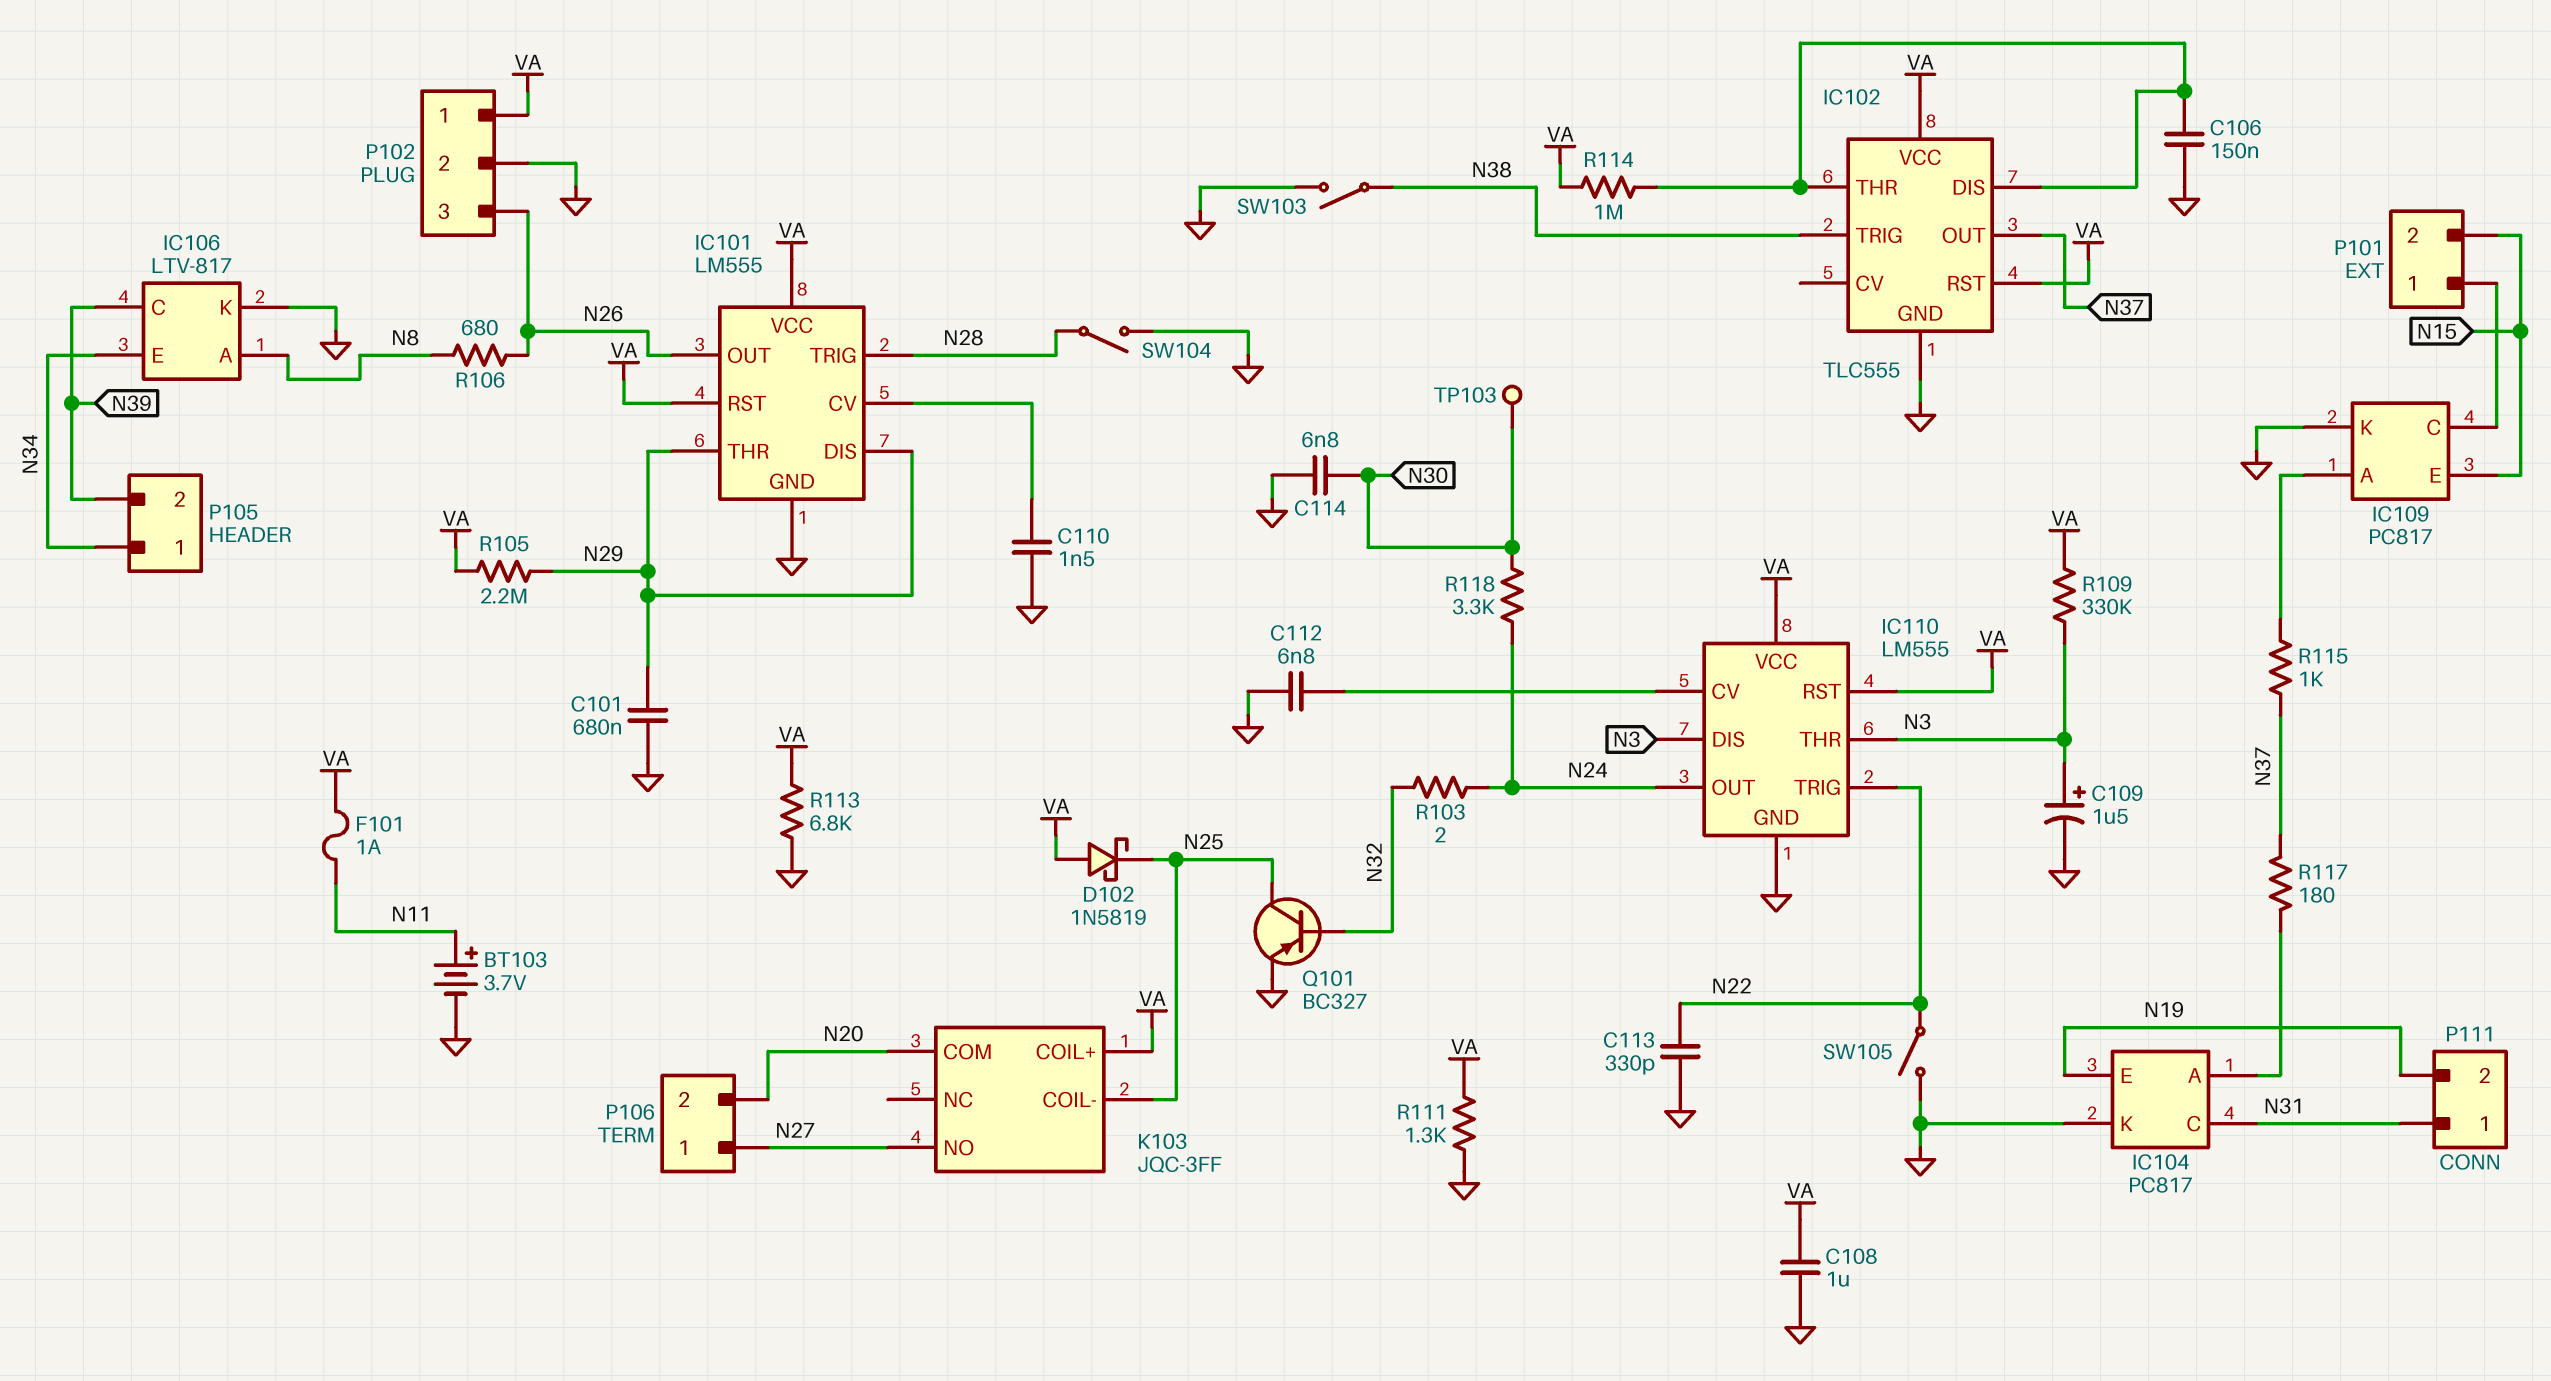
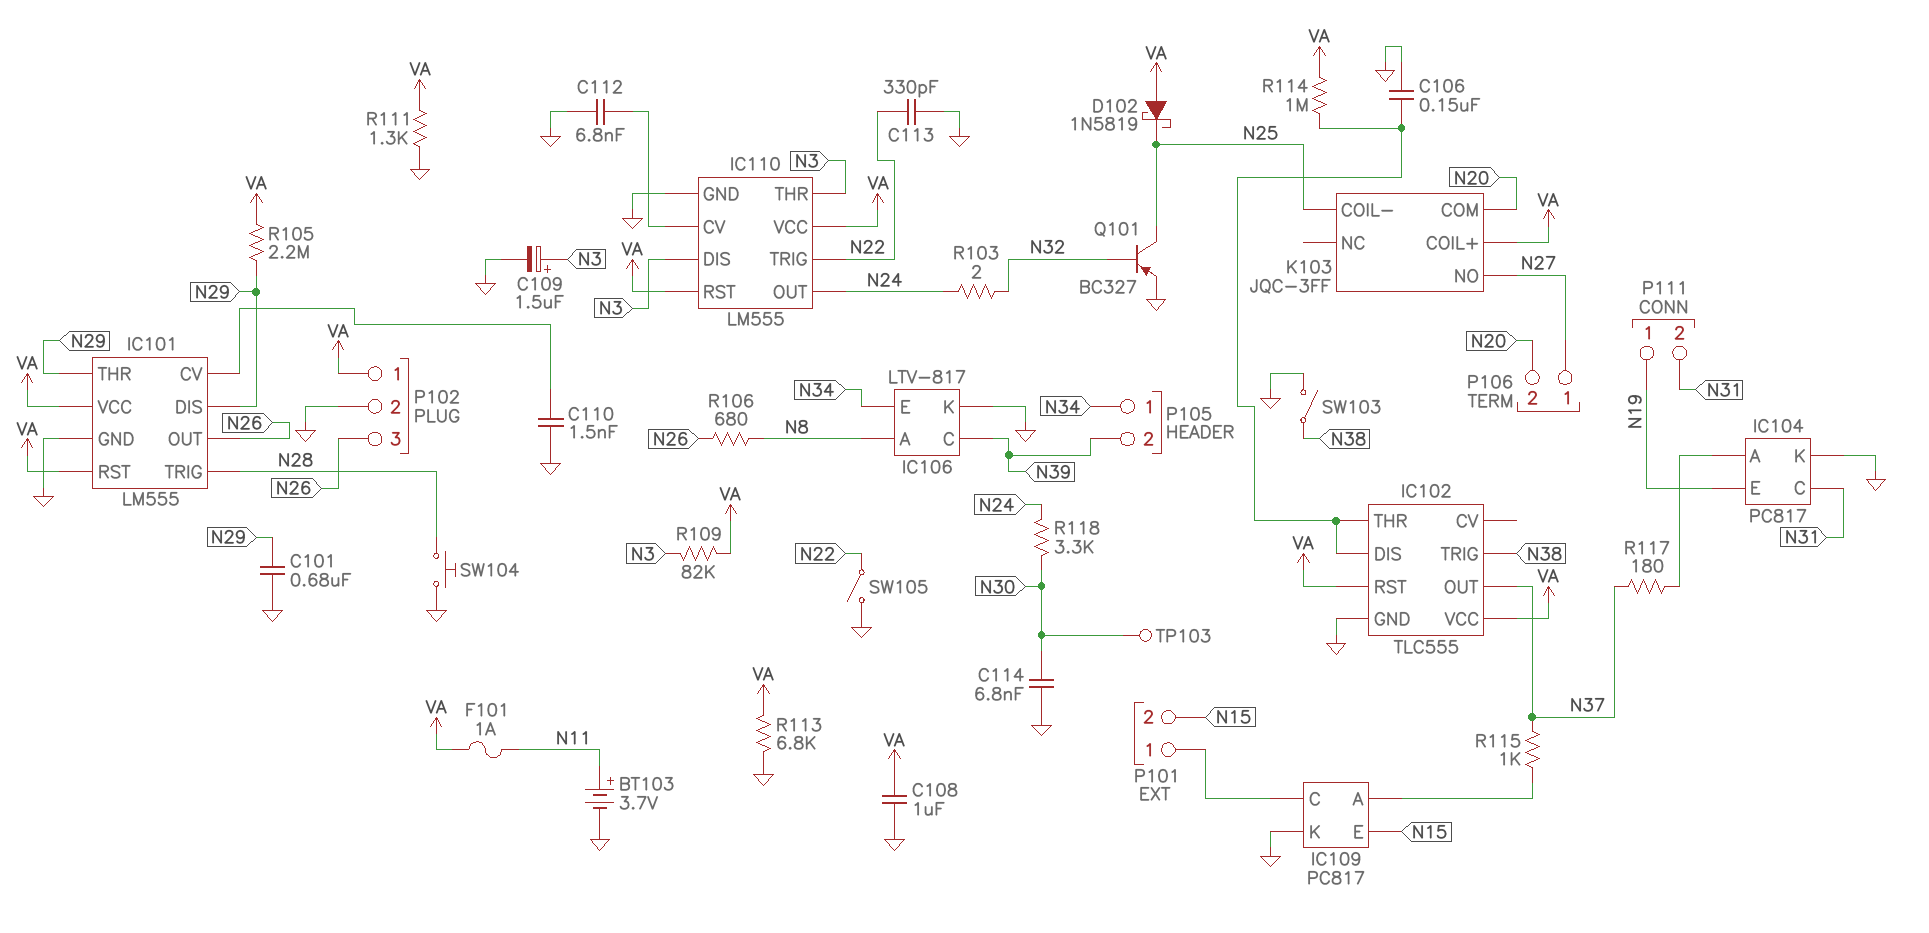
P111 pin 1: N31 -> N19
P111 pin 2: N19 -> N31
R109: 330k (N3, VA) -> 82k (N3, VA)
SW104: switch (GND, N28) -> button (GND, N28)

